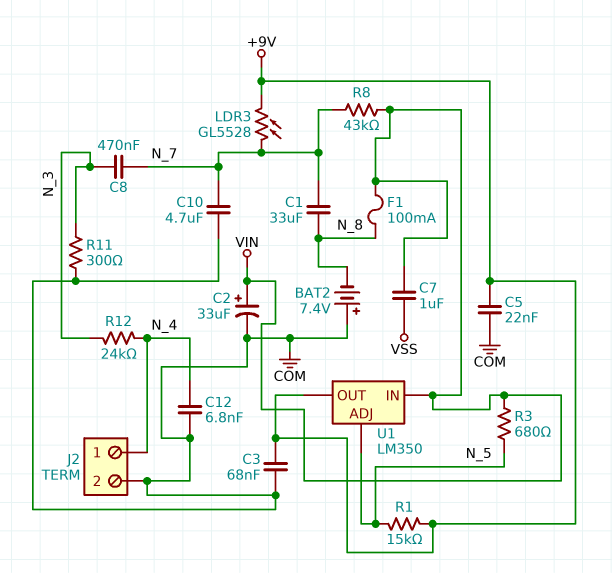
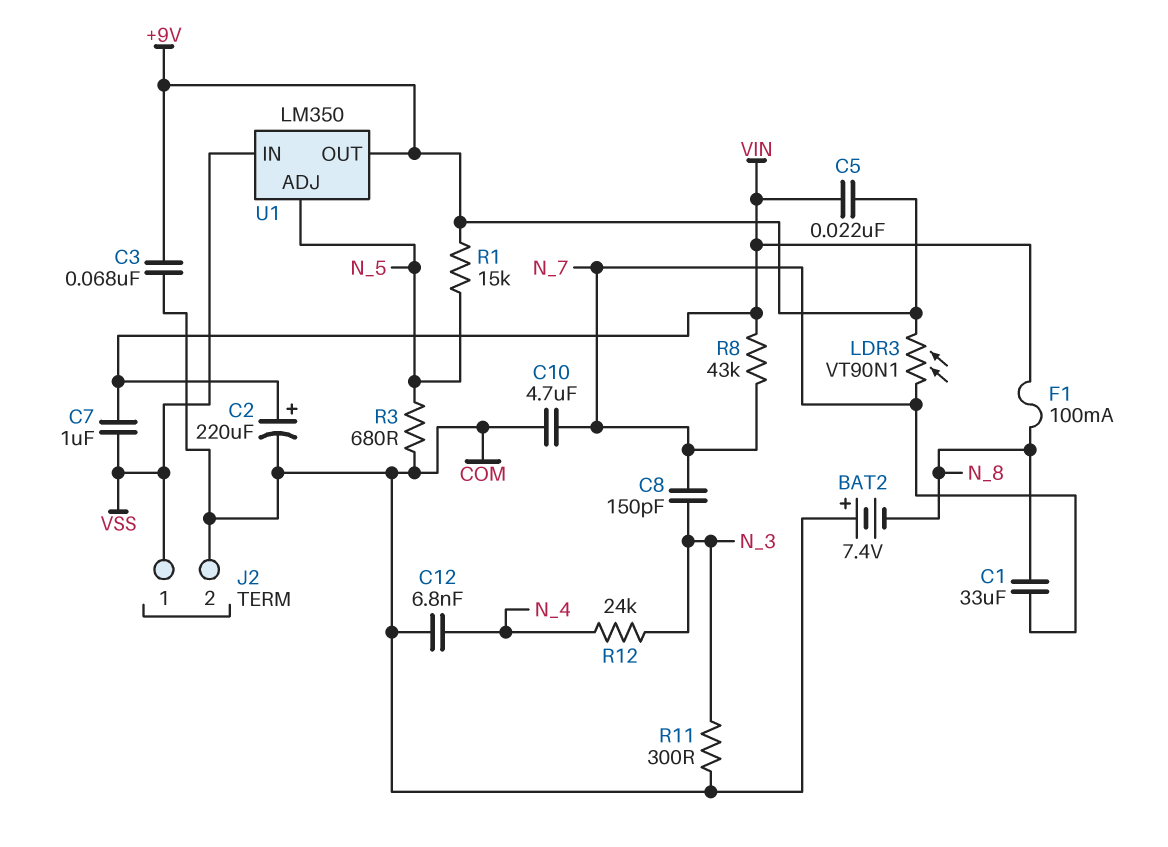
C2: 33uF (plus VIN, minus COM) -> 220uF (plus VIN, minus COM)
C5: 22nF (+9V, COM) -> 22nF (+9V, VIN)
C8: 470nF (N_3, N_7) -> 150pF (N_3, N_7)
J2 pin 1: N_4 -> VSS
LDR3: GL5528 (+9V, N_7) -> VT90N1 (+9V, N_7)
R3: 680 (N_5, VIN) -> 680 (COM, N_5)
U1 pin IN: VIN -> VSS

